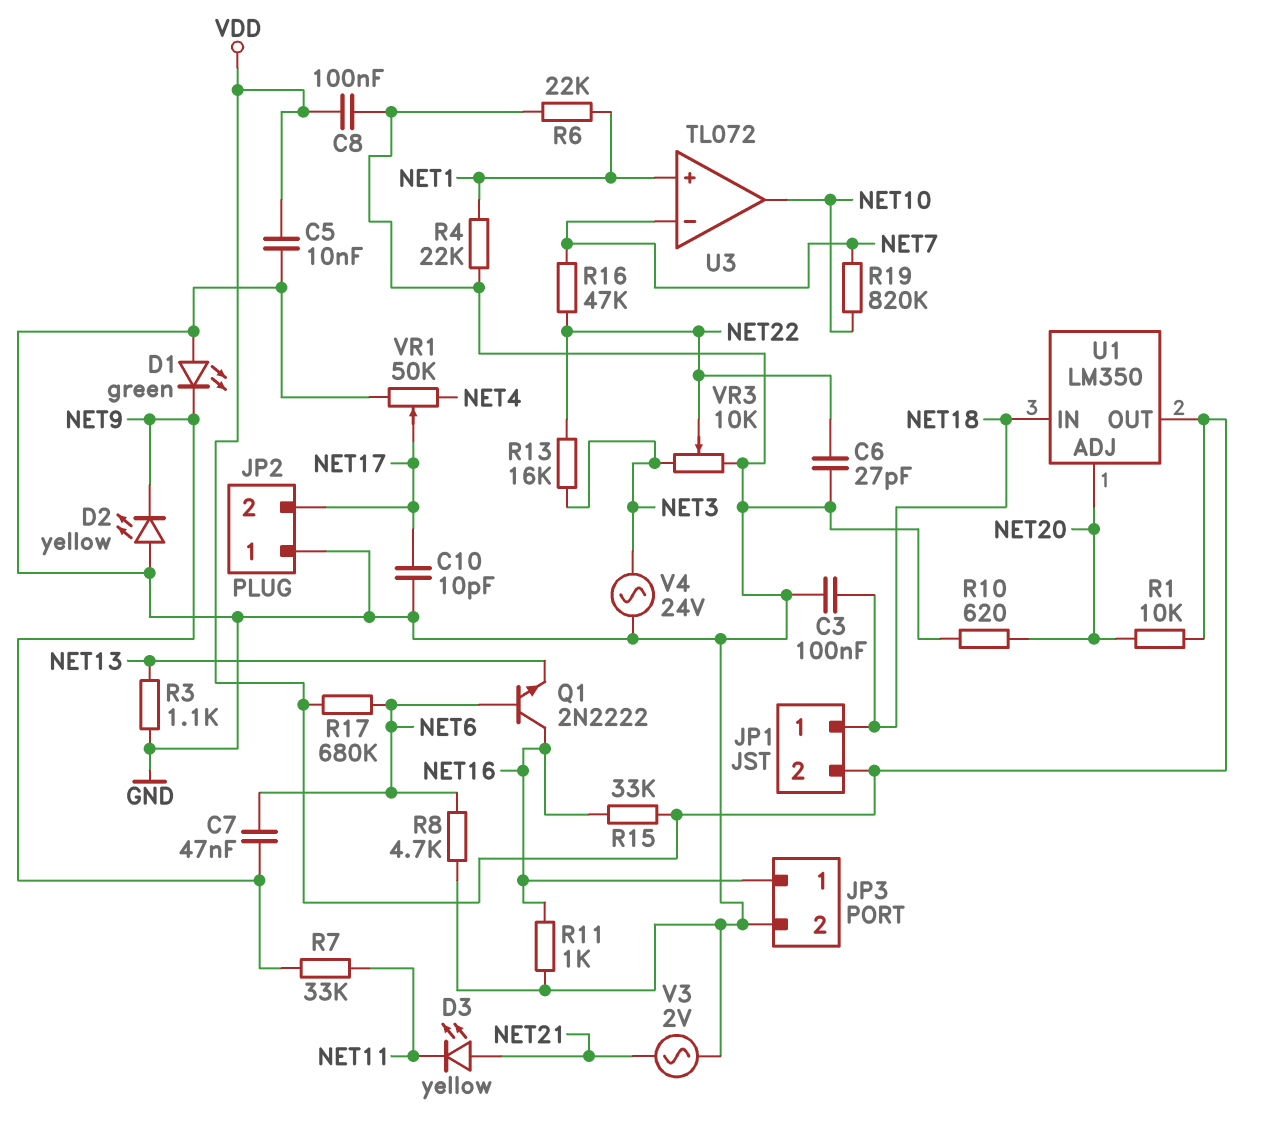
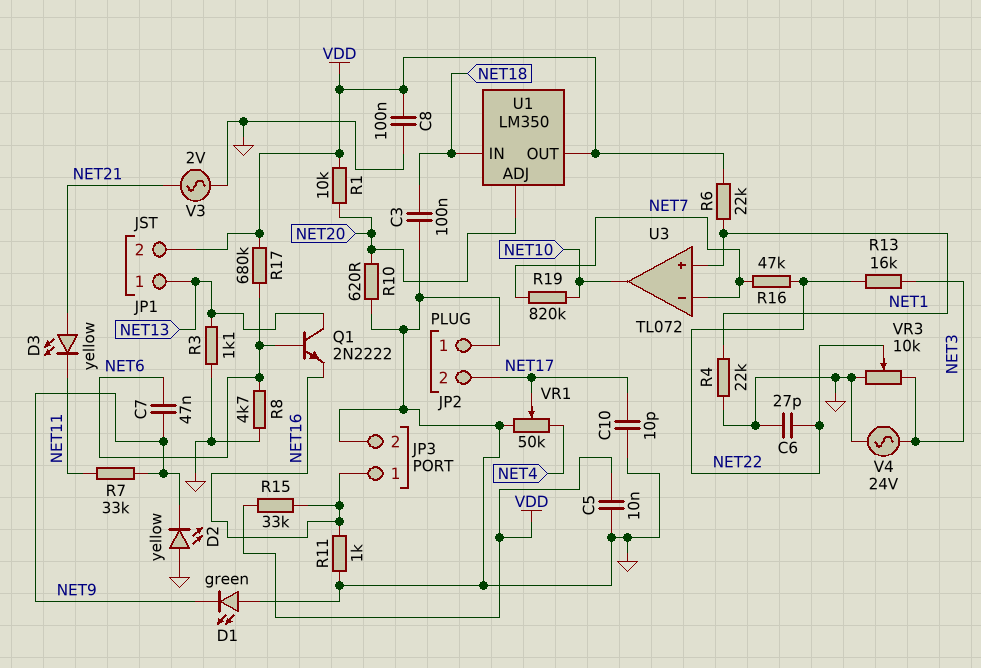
JP1 pin 1: NET18 -> NET13
Q1: NPN 2N2222 (B NET6, C NET16, E NET13) -> NPN 2N2222 (B NET6, C NET13, E NET16)
R6: 22k (GND, NET1) -> 22k (NET1, VDD)

